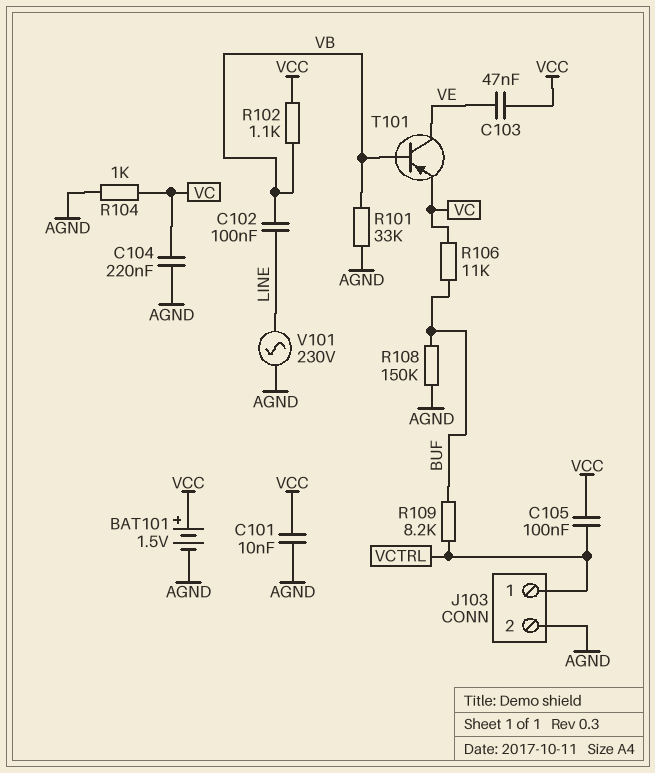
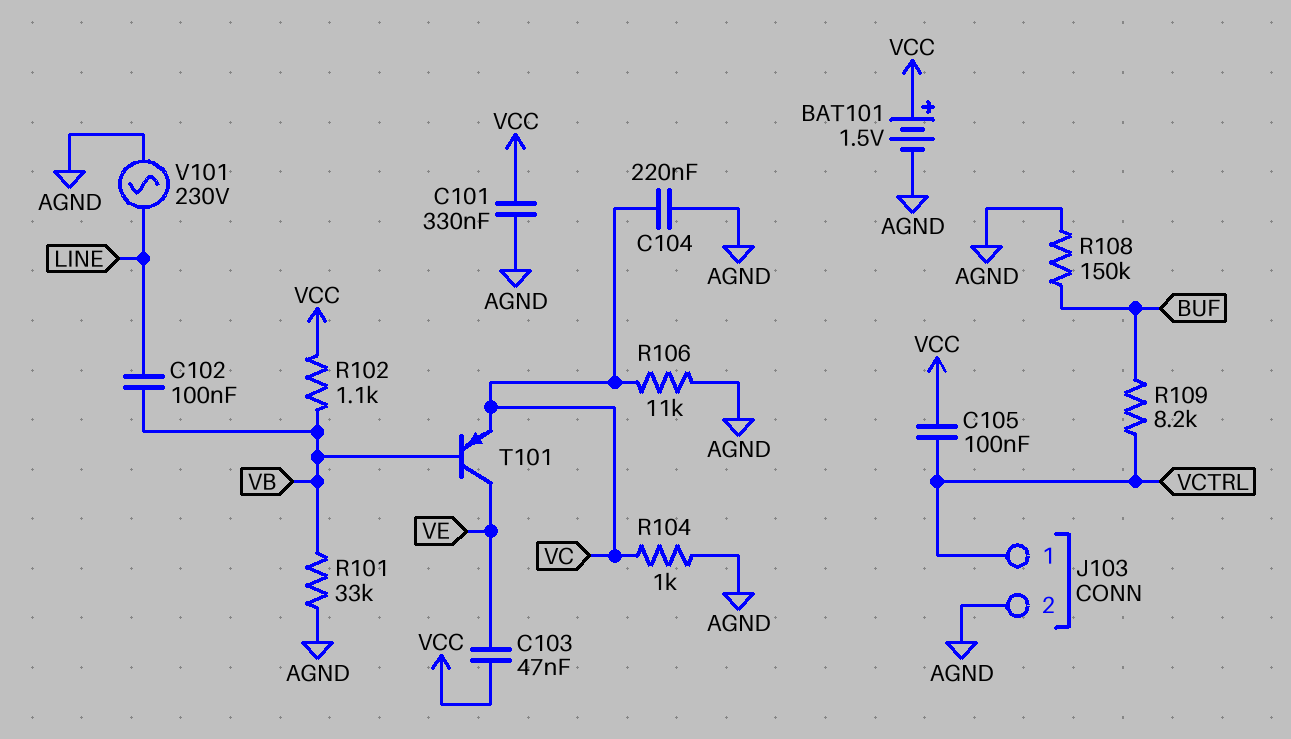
C101: 10nF (AGND, VCC) -> 330nF (AGND, VCC)
R106: 11k (BUF, VC) -> 11k (AGND, VC)

